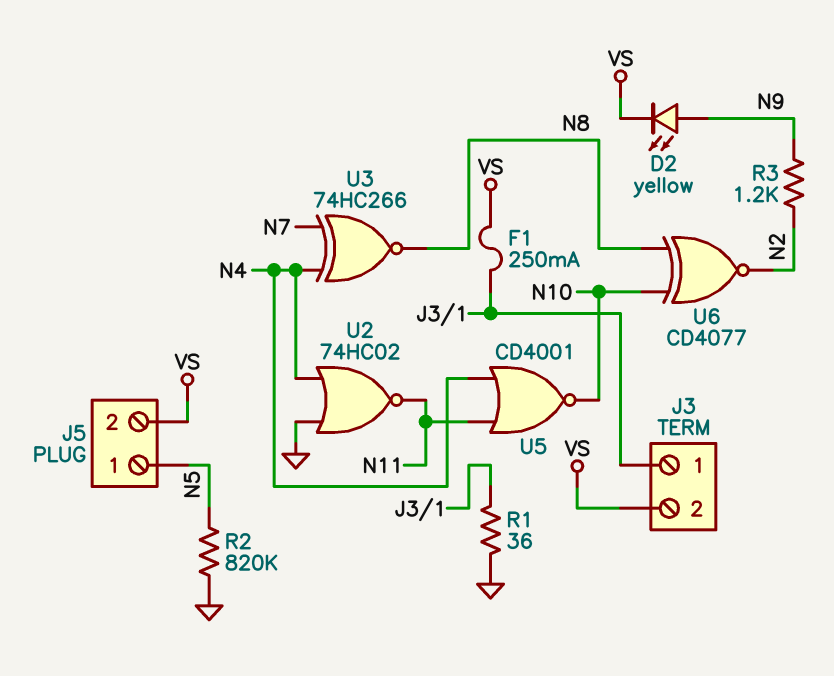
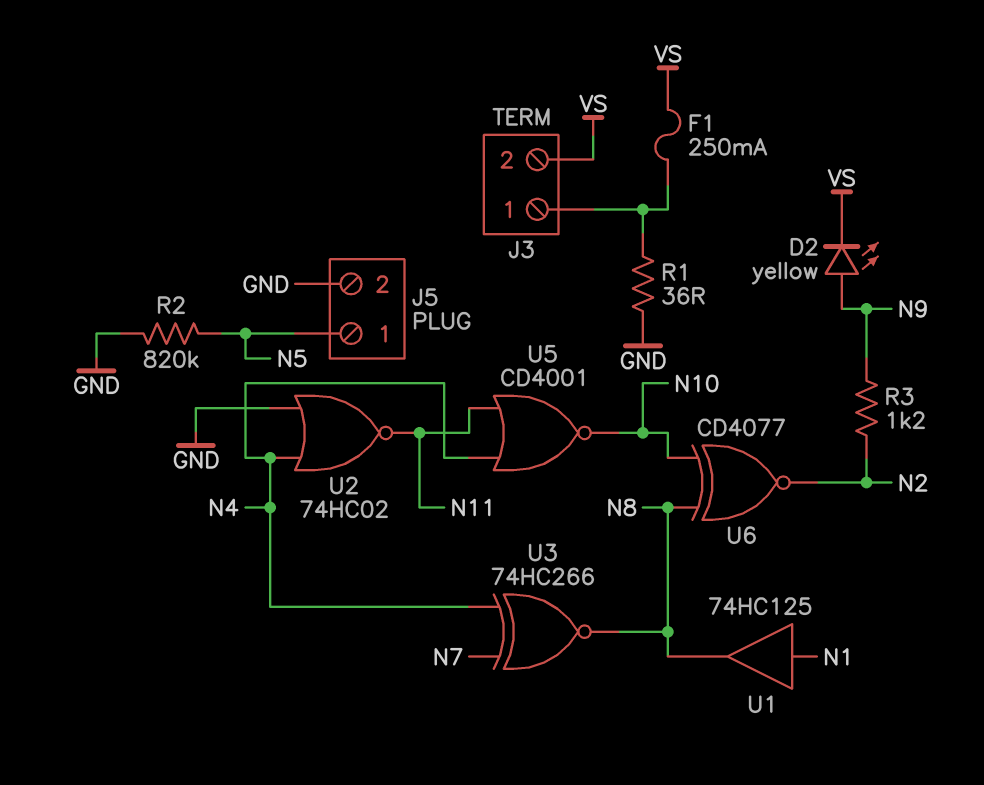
J5 pin 2: VS -> GND
U1: none -> buffer 74HC125 (in N1, out N8)

